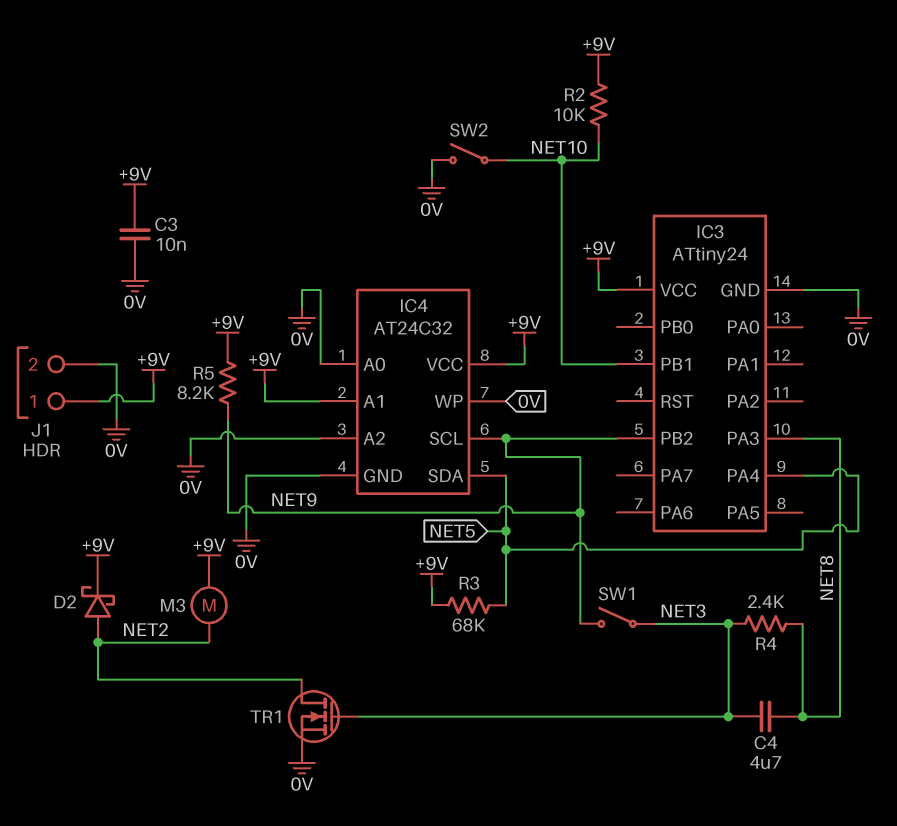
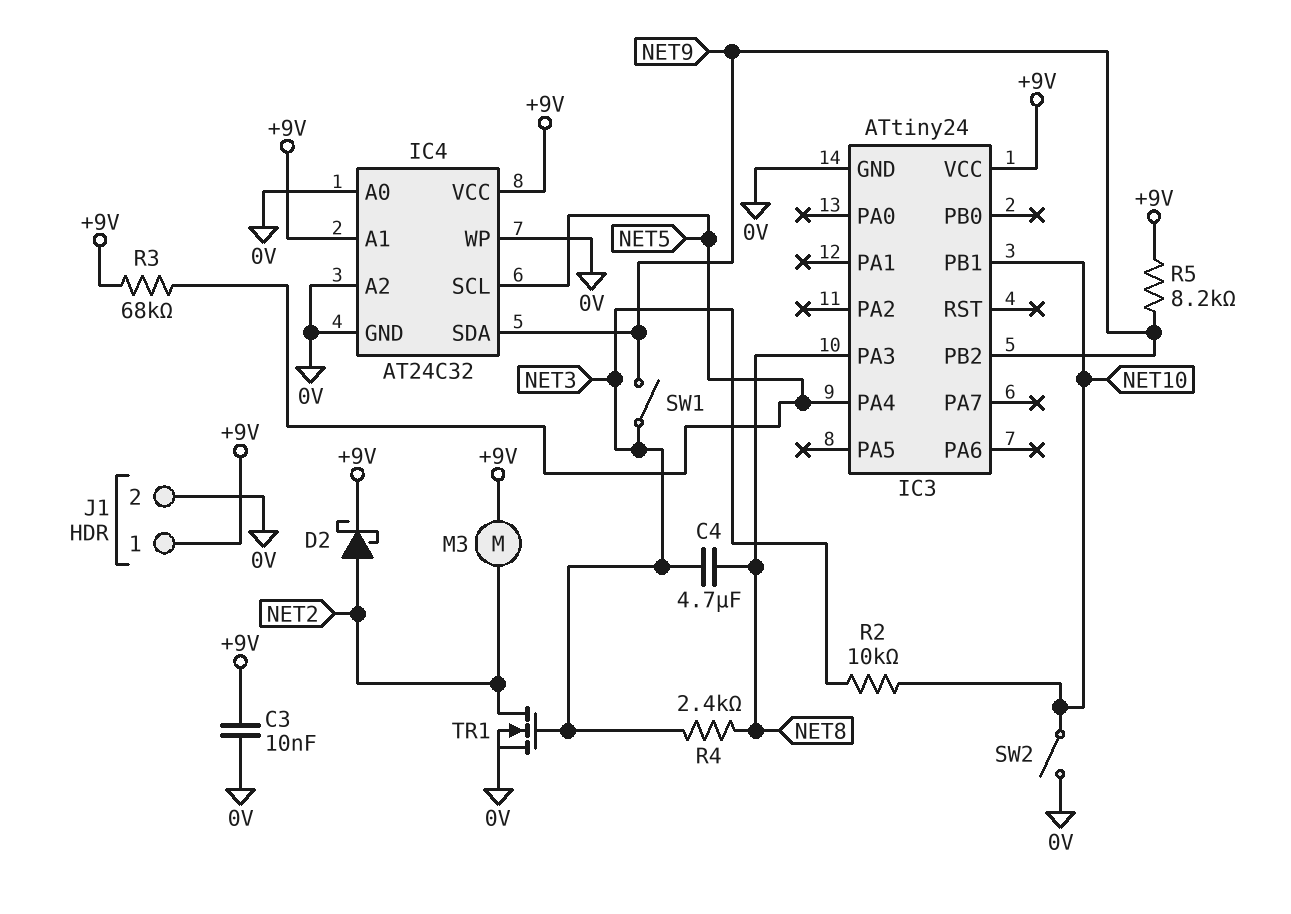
IC4 pin SCL: NET9 -> NET5
IC4 pin SDA: NET5 -> NET9
R2: 10k (+9V, NET10) -> 10k (NET3, NET10)

